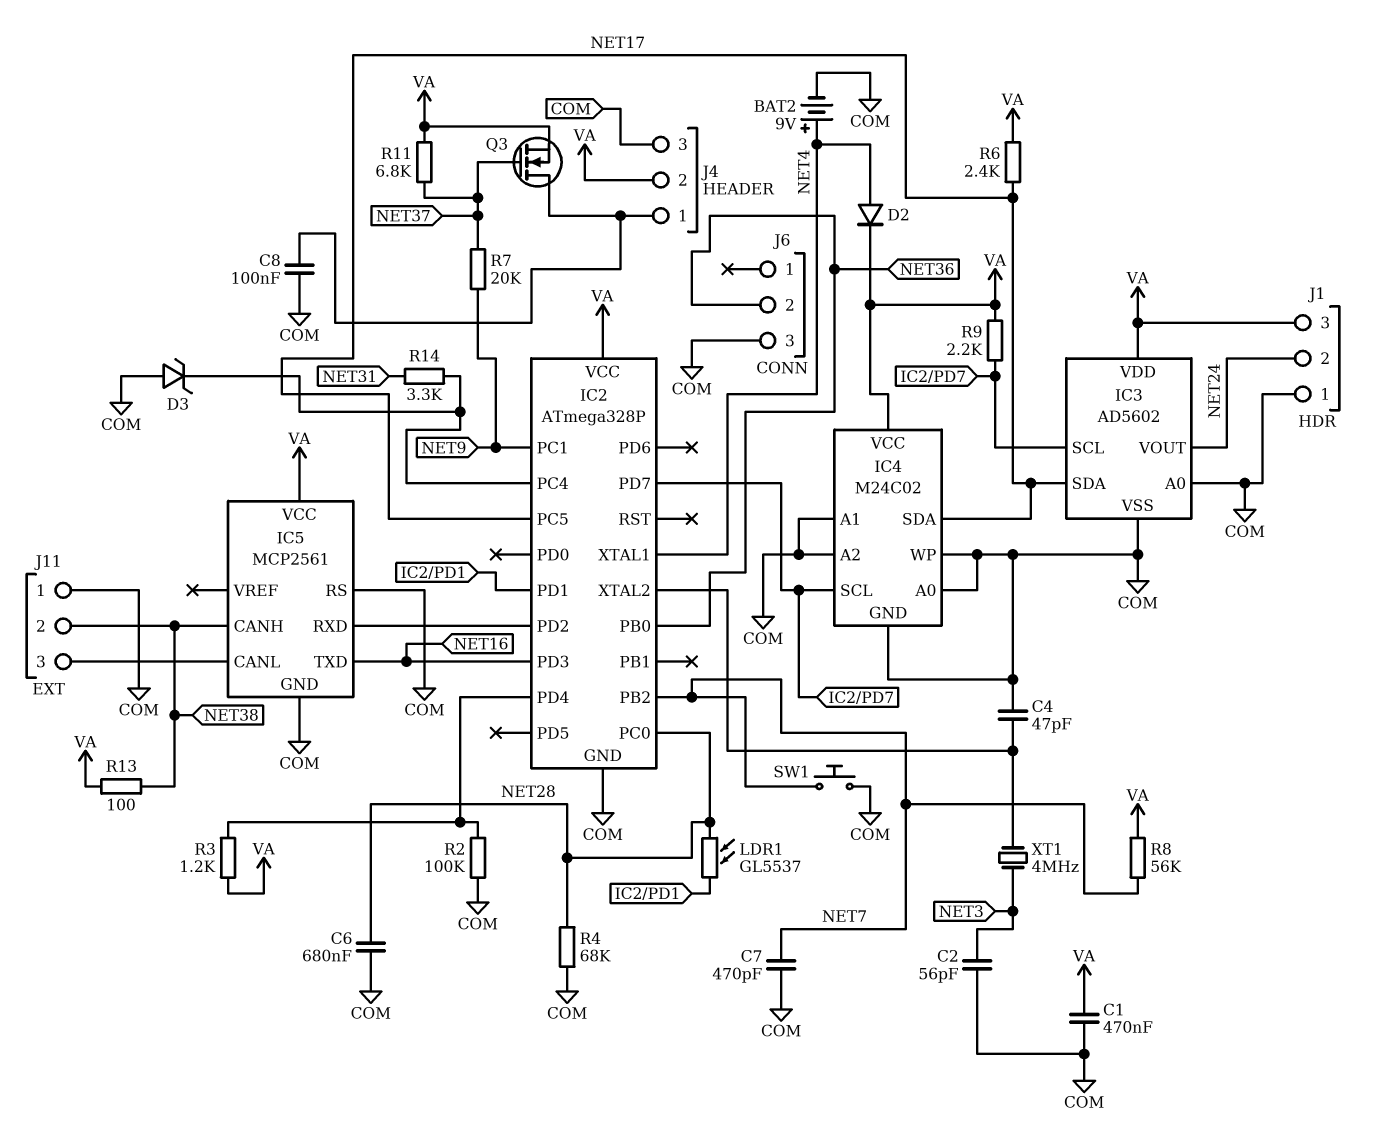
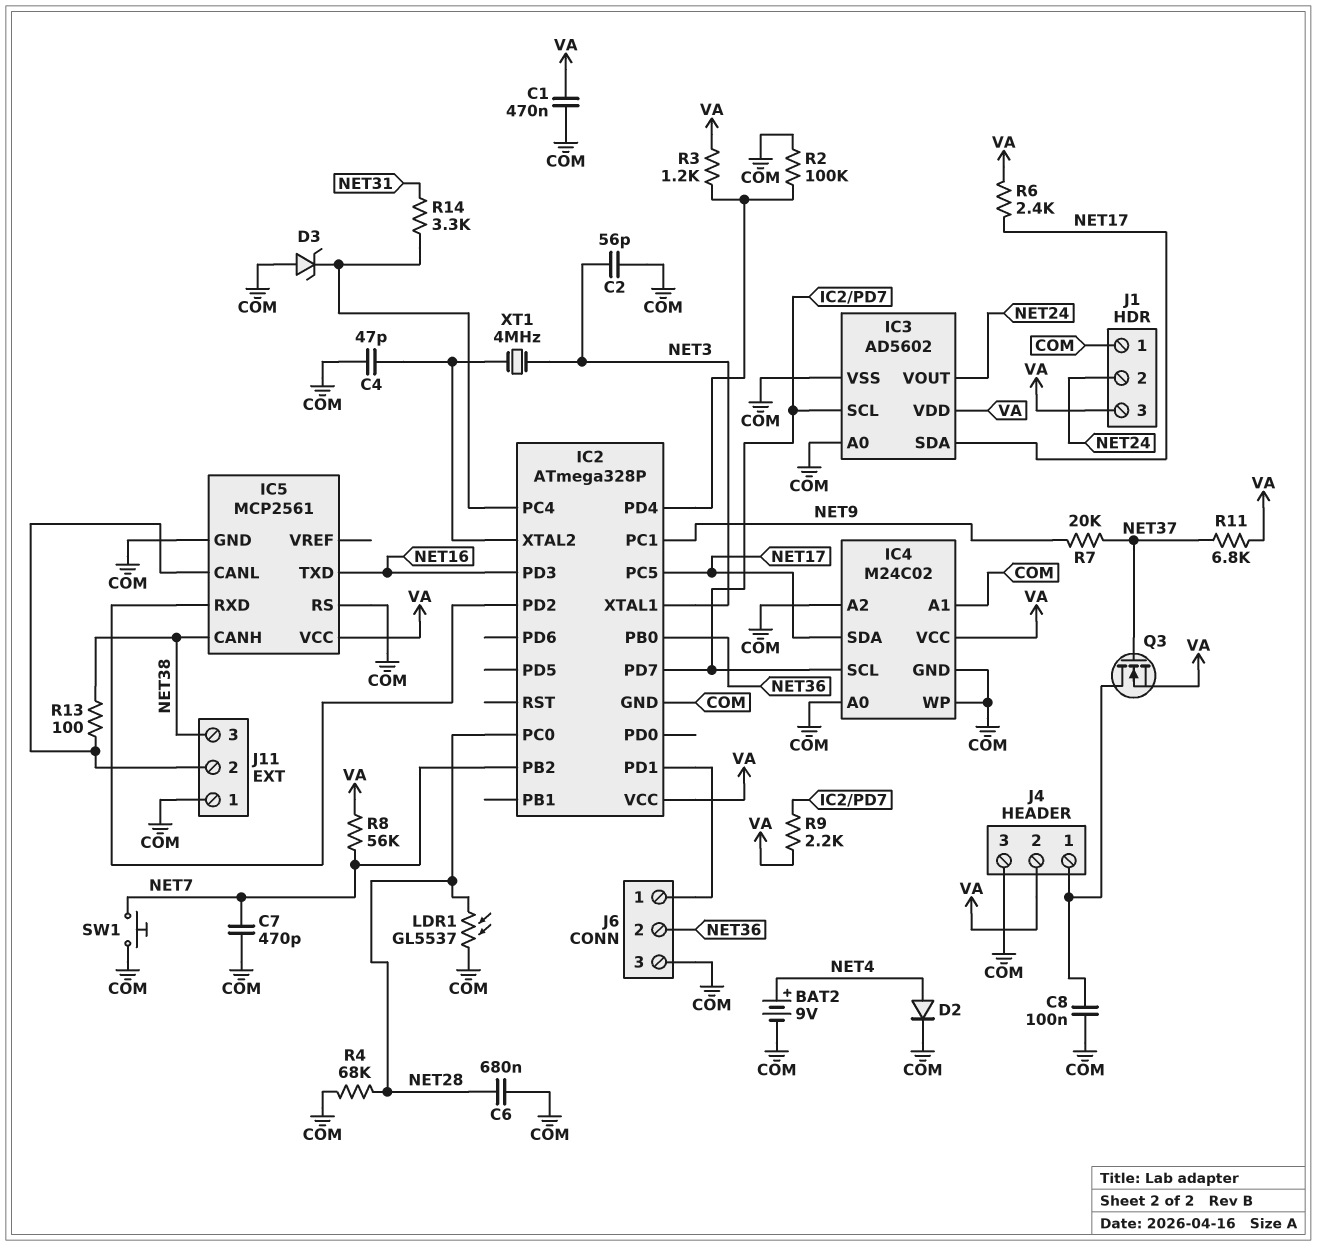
D2: diode (A NET4, K VA) -> diode (A NET4, K COM)
IC2 pin XTAL1: NET4 -> NET3
J6 pin 1: none -> IC2/PD1
J11 pin 2: NET38 -> IC5/CANL
J11 pin 3: IC5/CANL -> NET38
LDR1: GL5537 (IC2/PD1, NET28) -> GL5537 (COM, NET28)
R13: 100 (NET38, VA) -> 100 (IC5/CANL, NET38)

